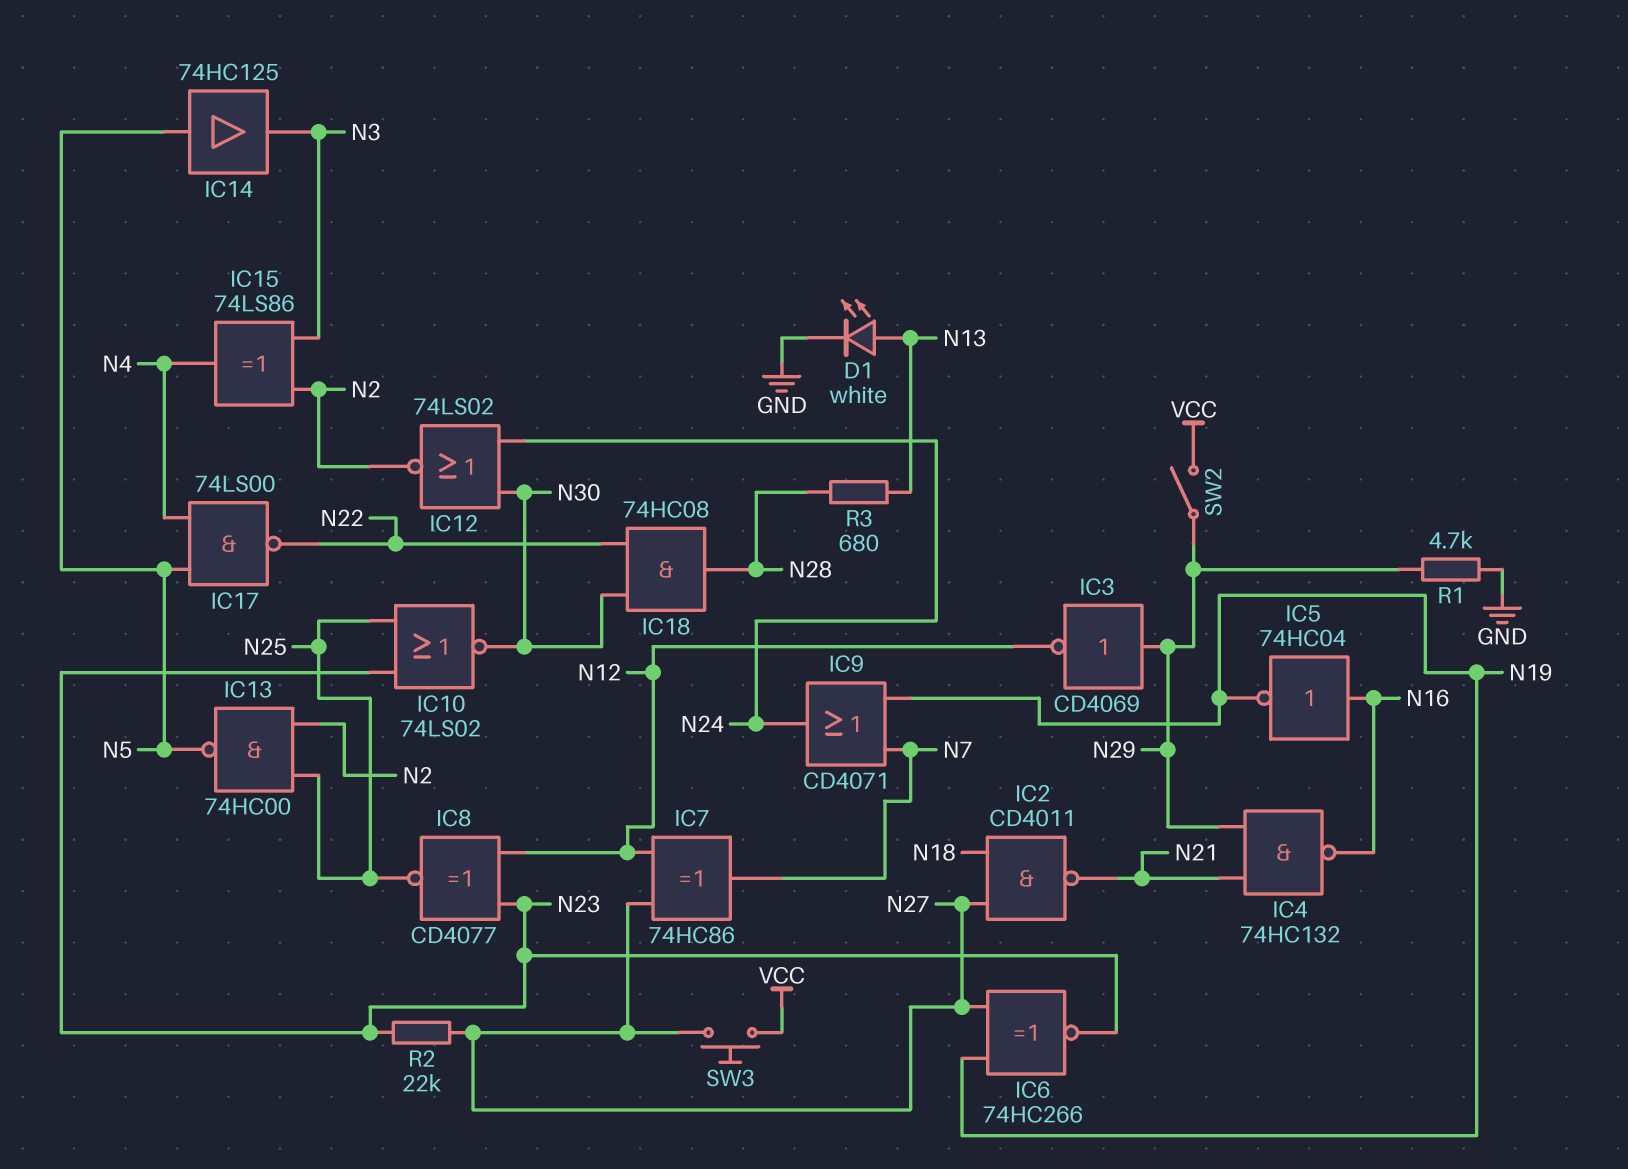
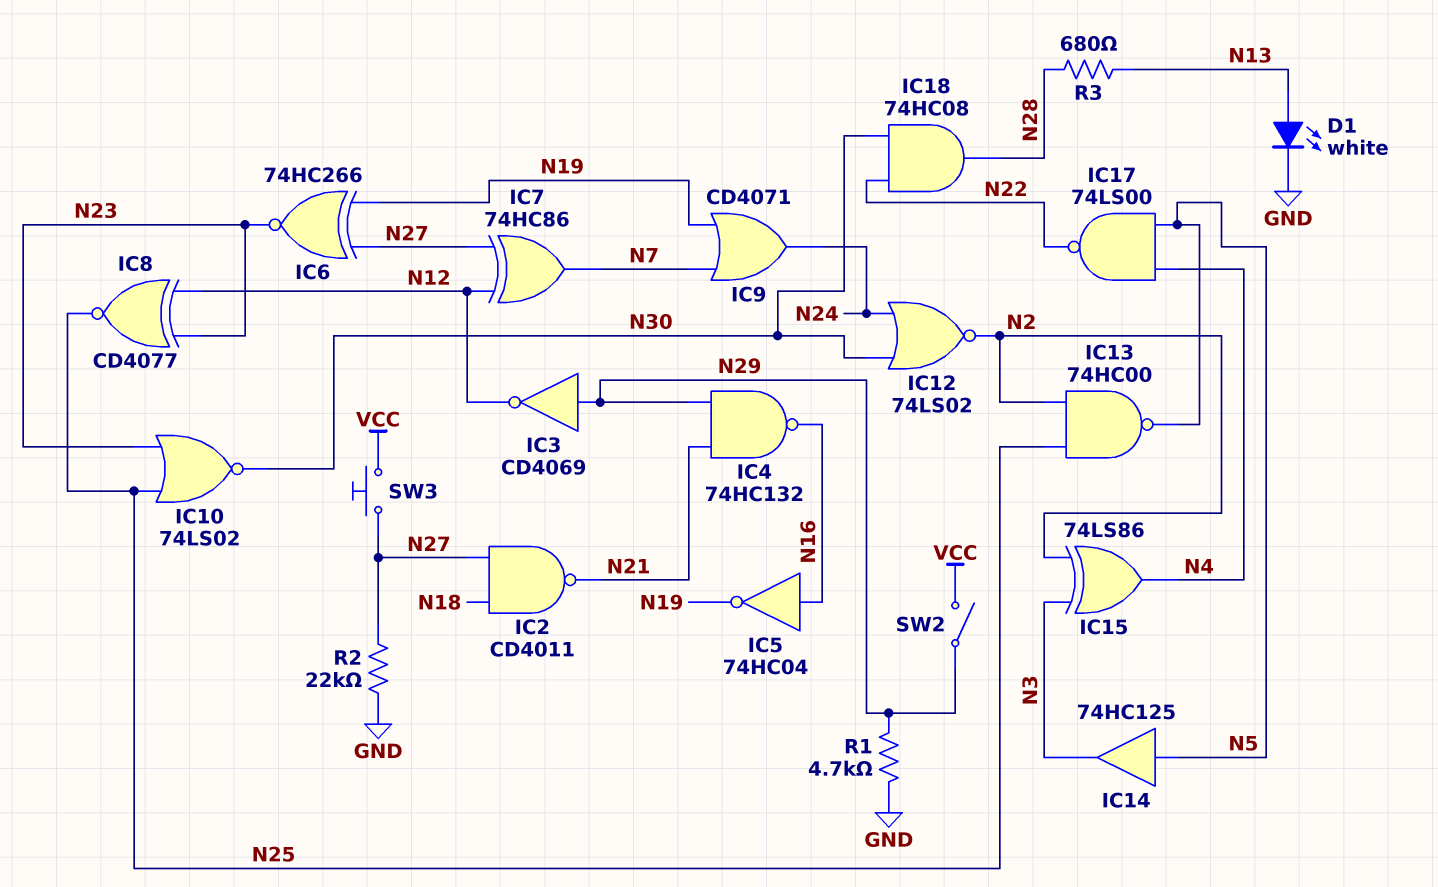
R2: 22k (N23, N27) -> 22k (GND, N27)

